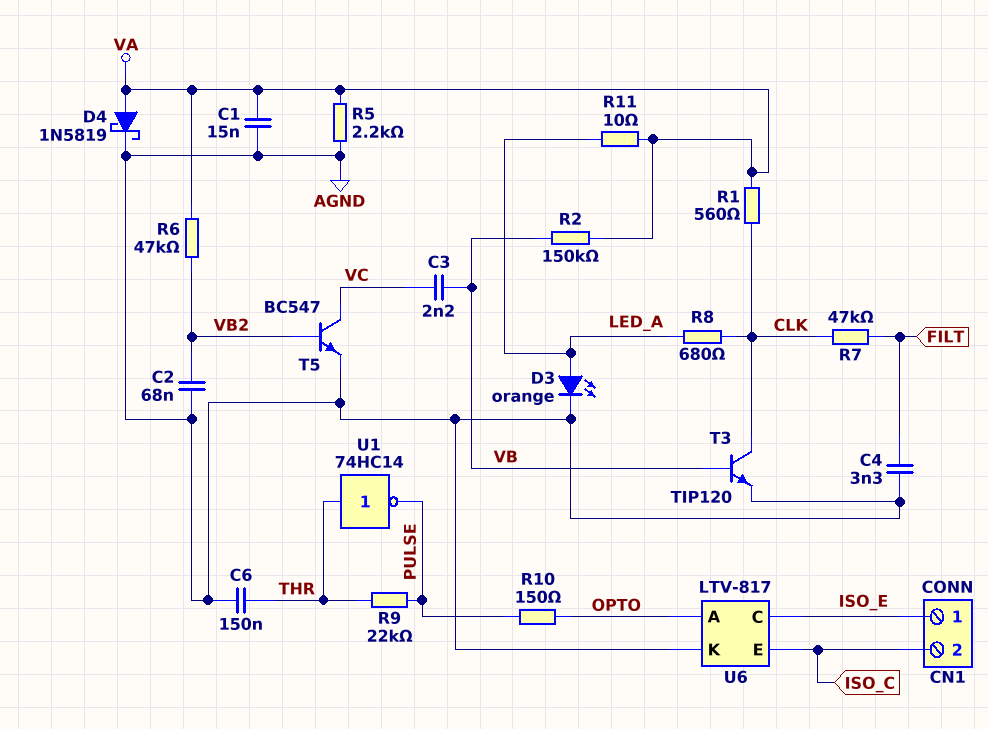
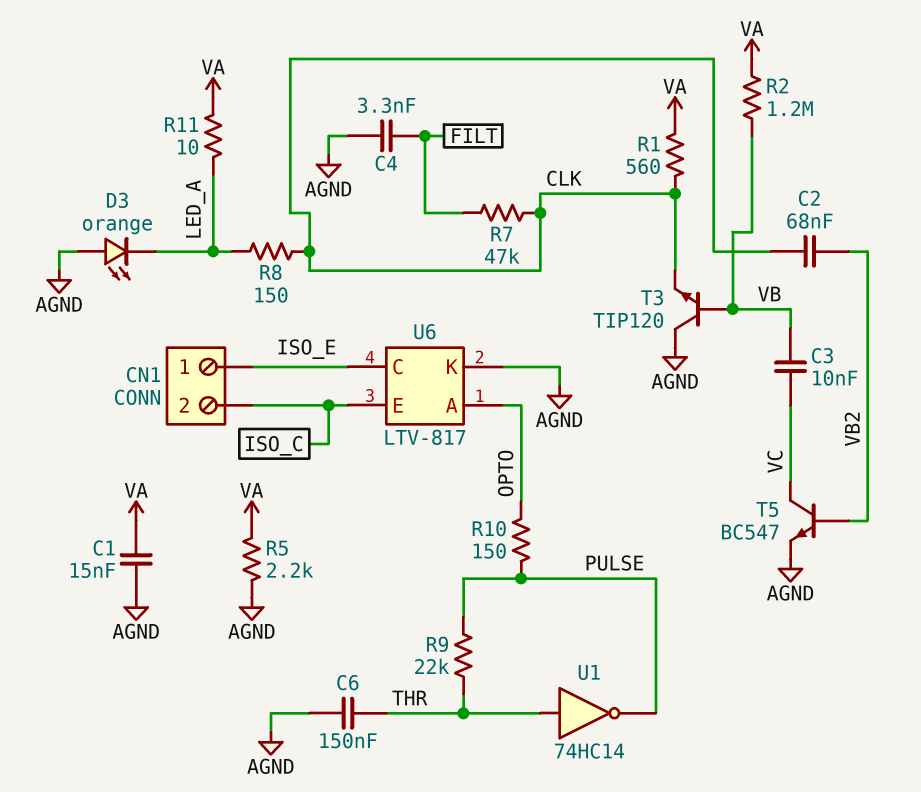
C2: 68nF (AGND, VB2) -> 68nF (CLK, VB2)
C3: 2.2nF (VB, VC) -> 10nF (VB, VC)
D3: LED orange (A LED_A, K AGND) -> LED orange (A AGND, K LED_A)
D4: schottky 1N5819 (A VA, K AGND) -> none
R2: 150k (VA, VB) -> 1.2M (VA, VB)
R6: 47k (VA, VB2) -> none
R8: 680 (CLK, LED_A) -> 150 (CLK, LED_A)
T3: NPN TIP120 (B VB, C CLK, E AGND) -> NPN TIP120 (B VB, C AGND, E CLK)

